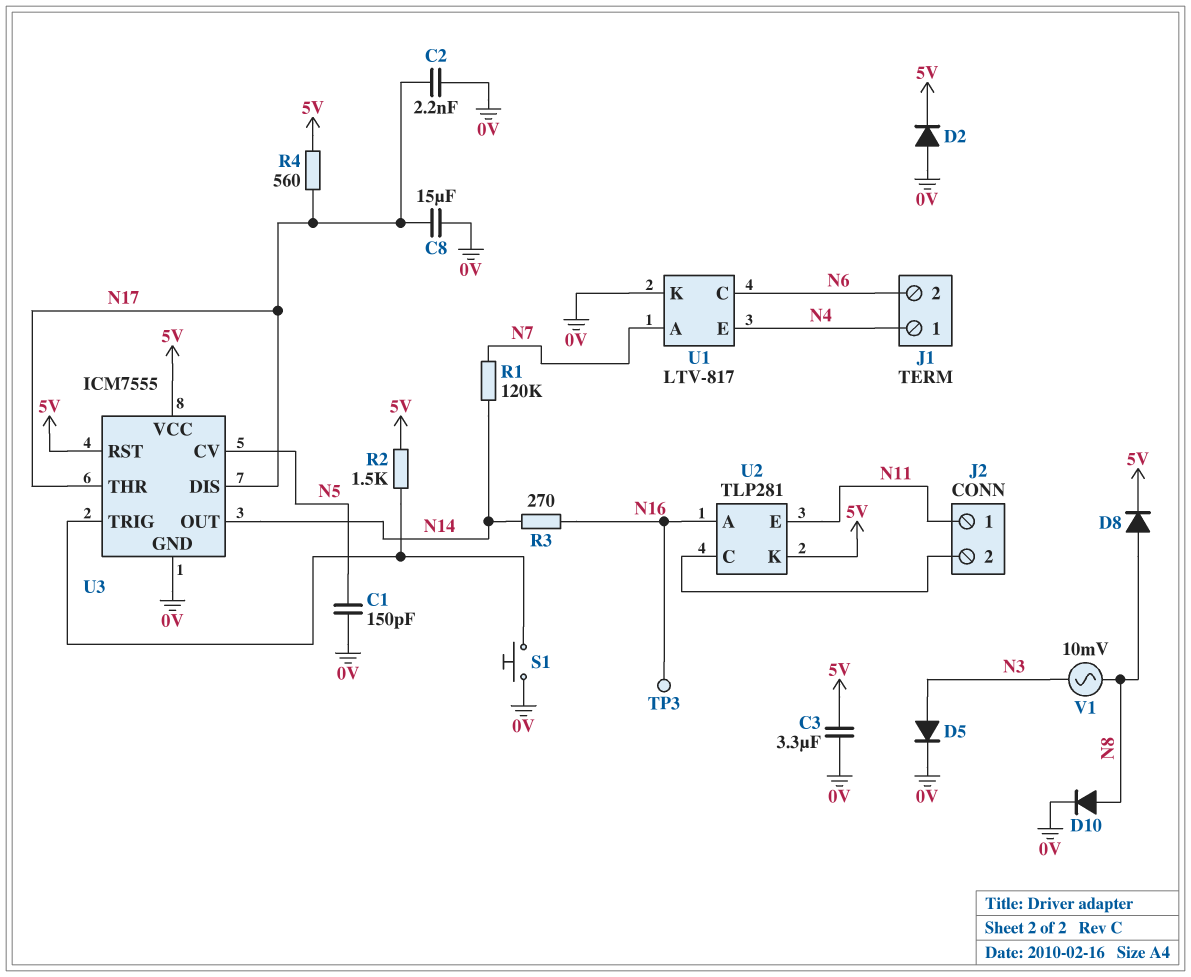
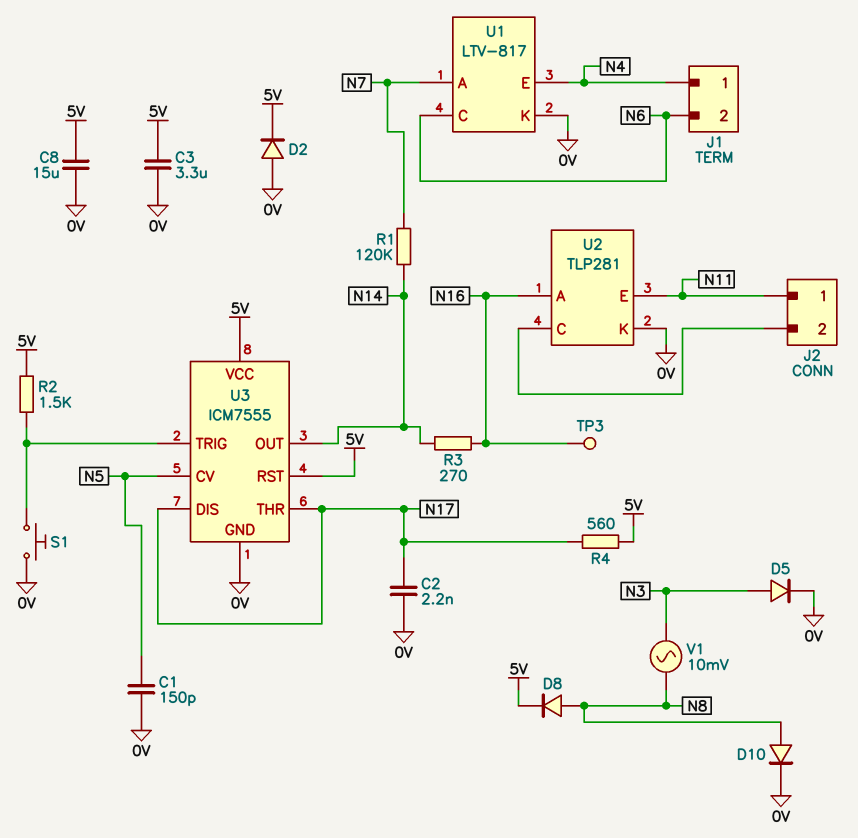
C8: 15uF (0V, N17) -> 15uF (0V, 5V)
U2 pin K: 5V -> 0V

